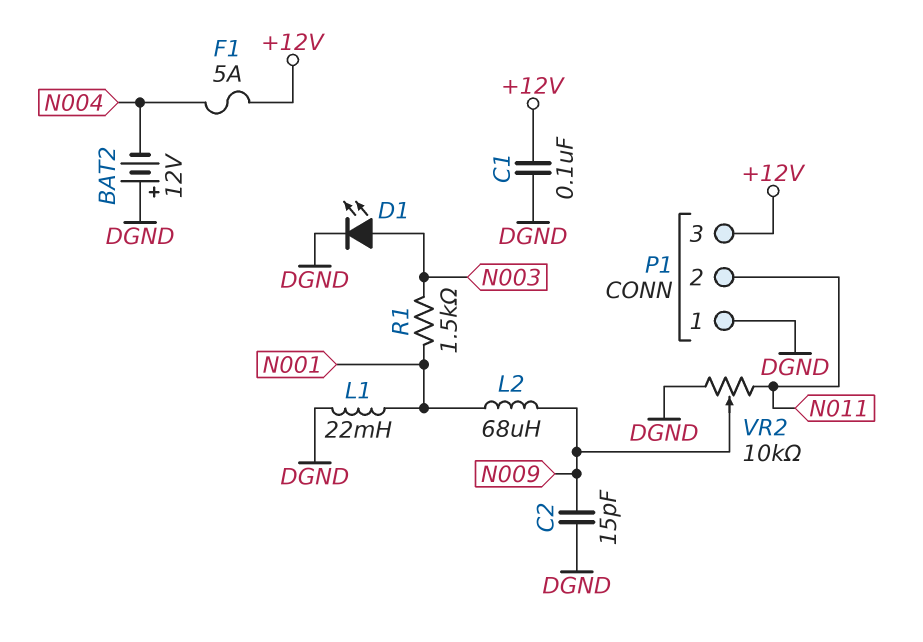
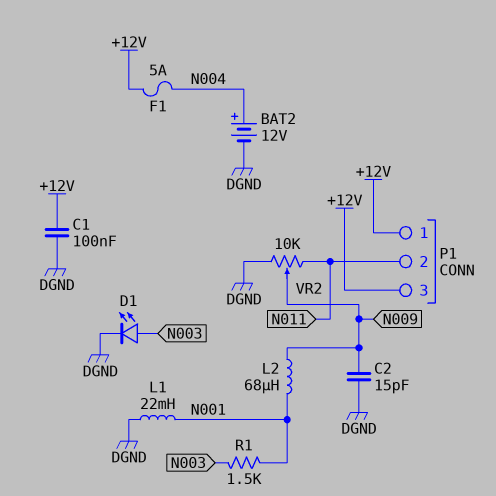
BAT2: 12V (plus DGND, minus N004) -> 12V (plus N004, minus DGND)
P1 pin 1: DGND -> +12V

